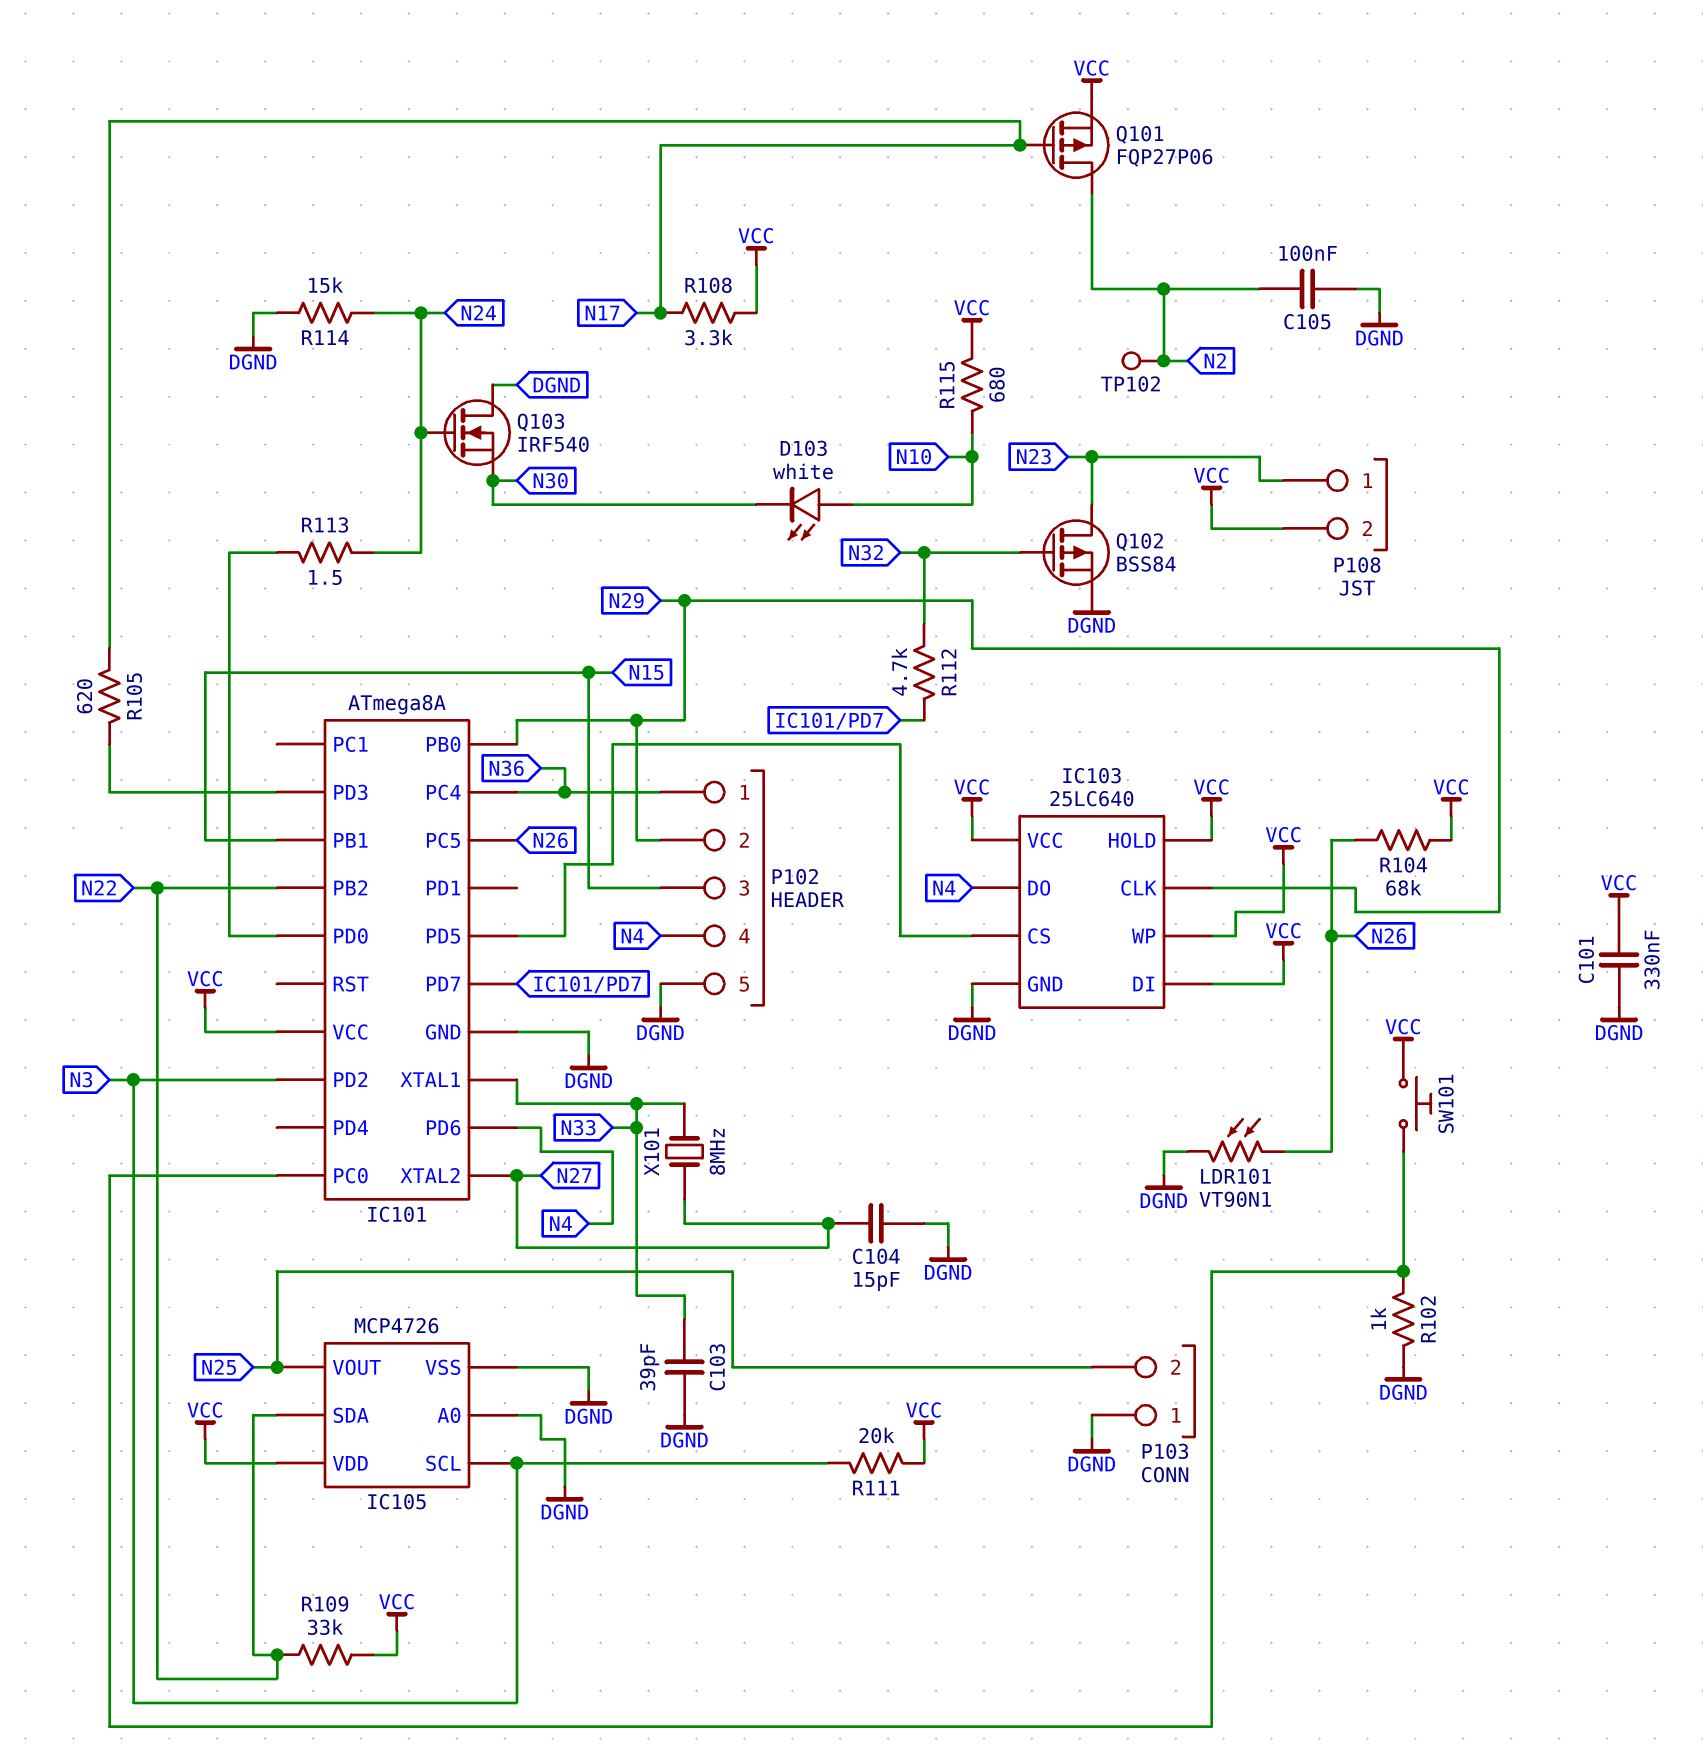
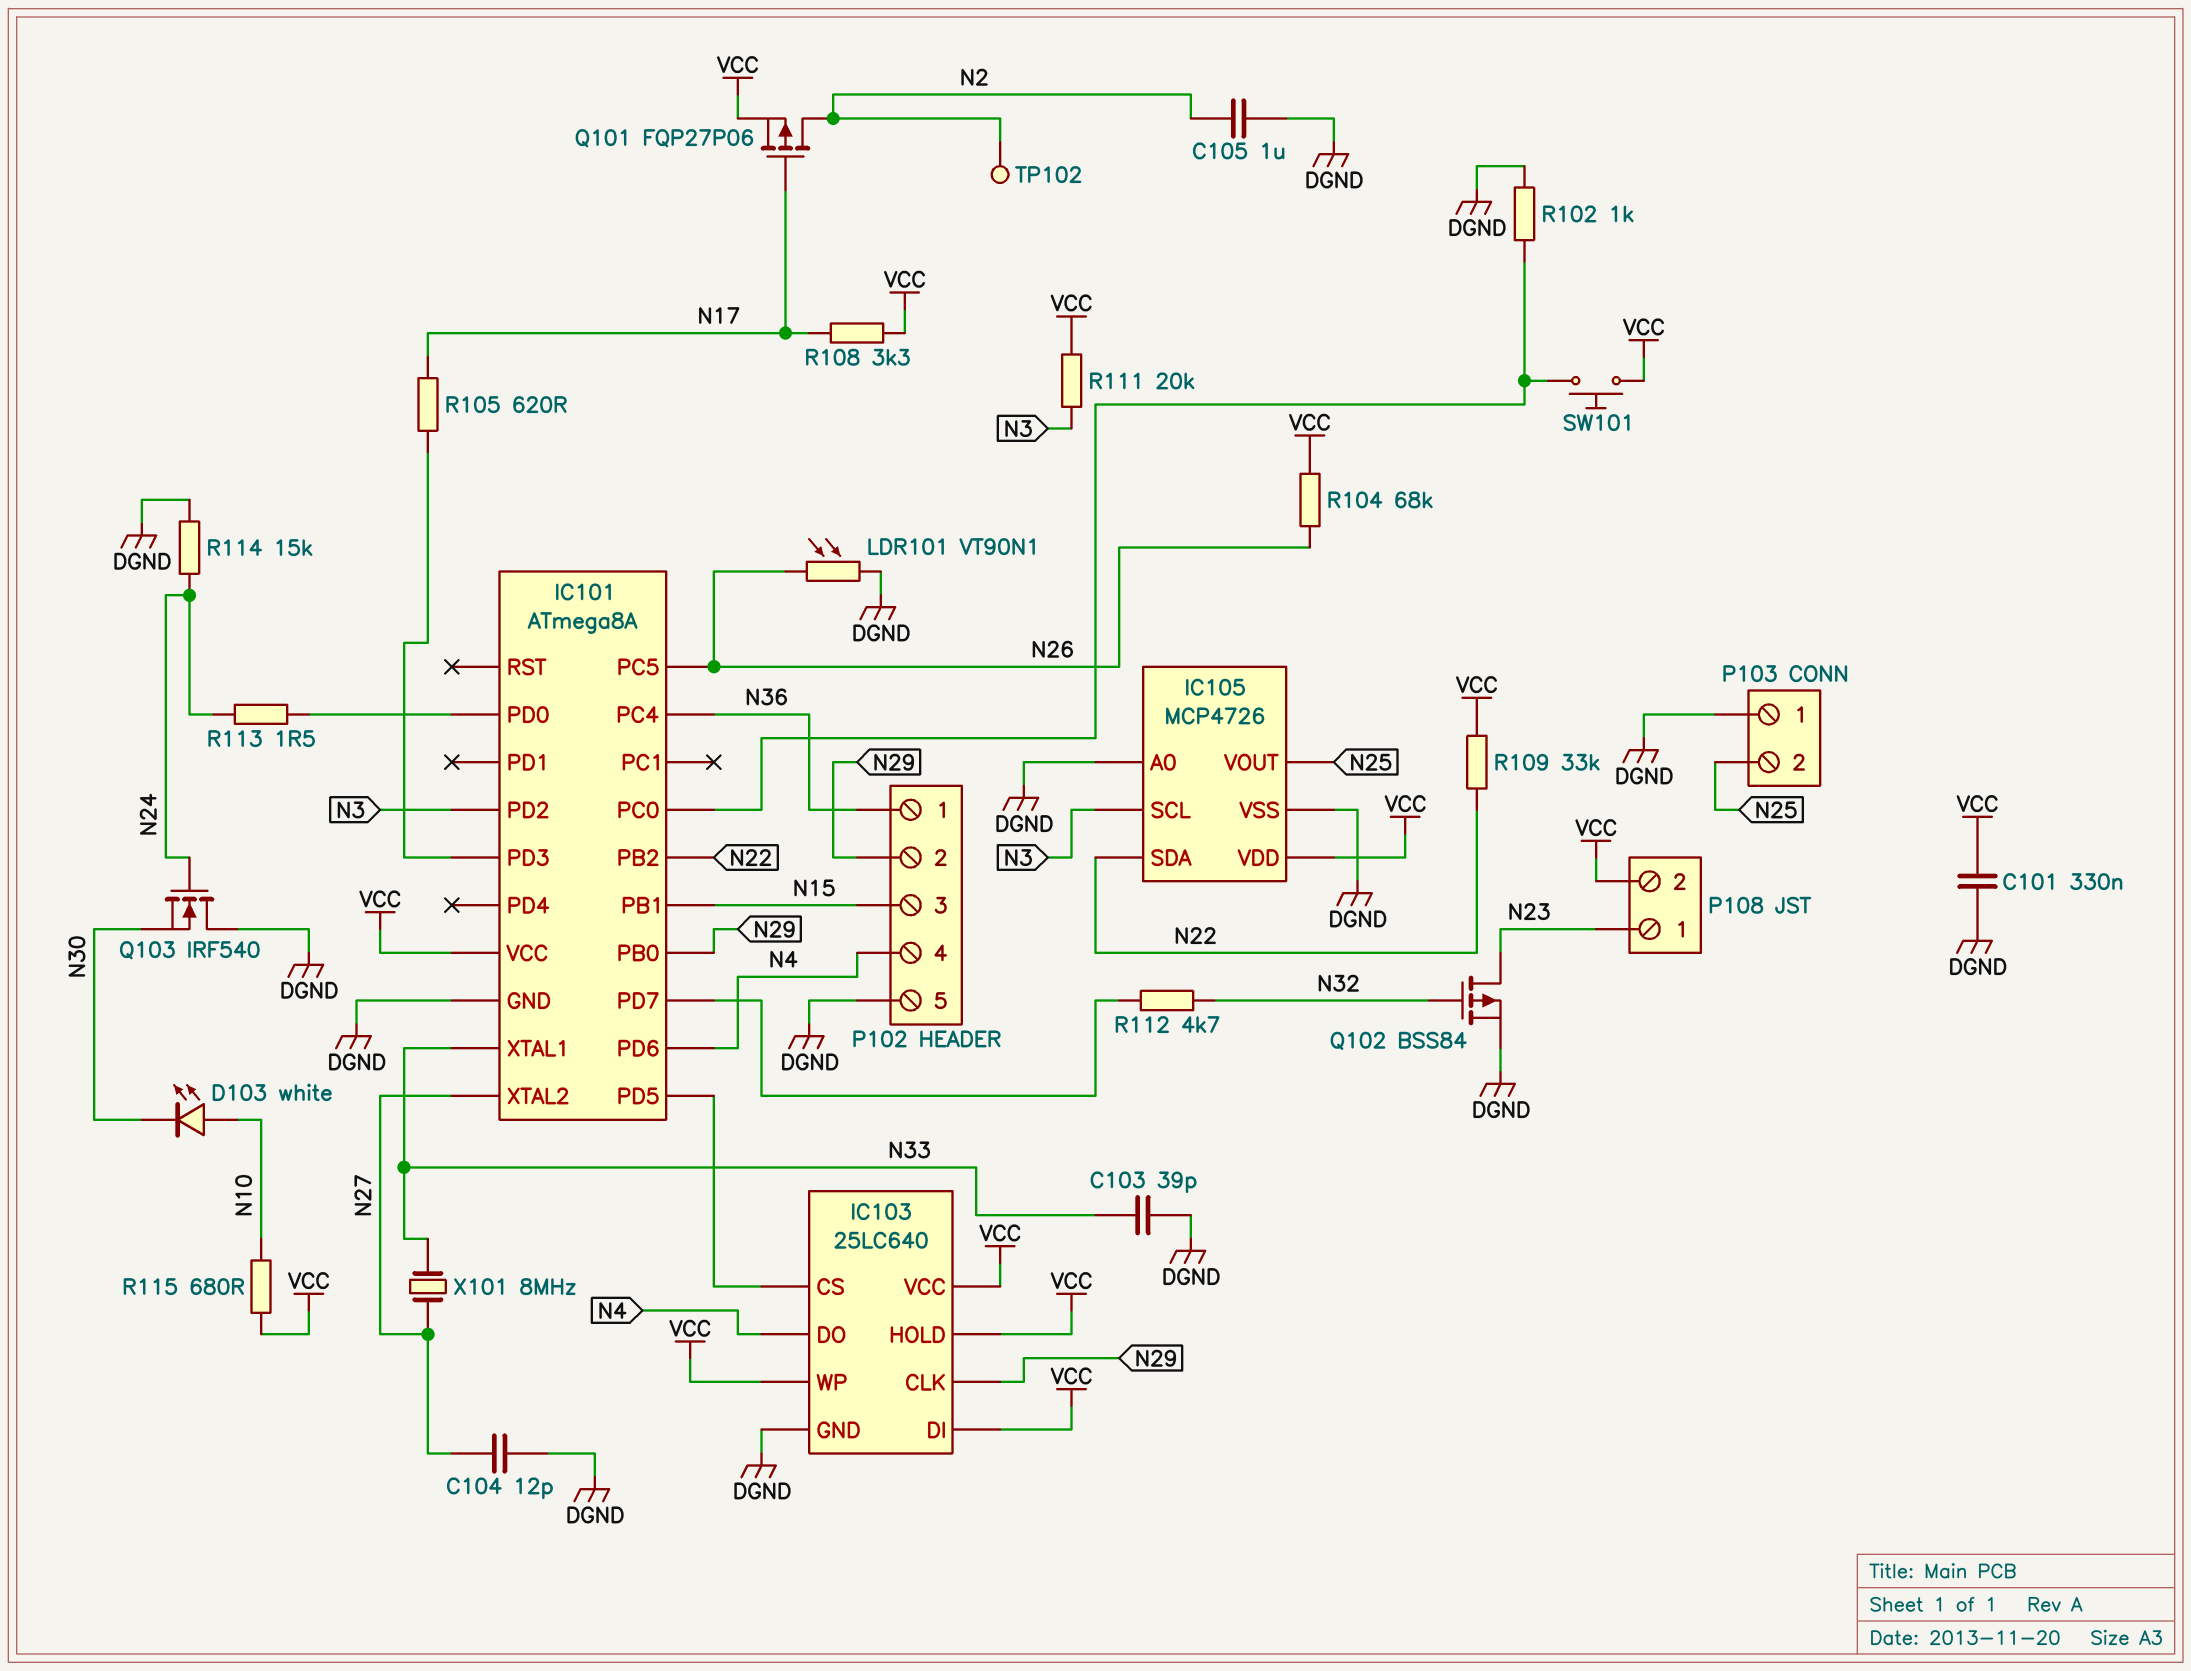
C104: 15pF (DGND, N27) -> 12pF (DGND, N27)
C105: 100nF (DGND, N2) -> 1uF (DGND, N2)

